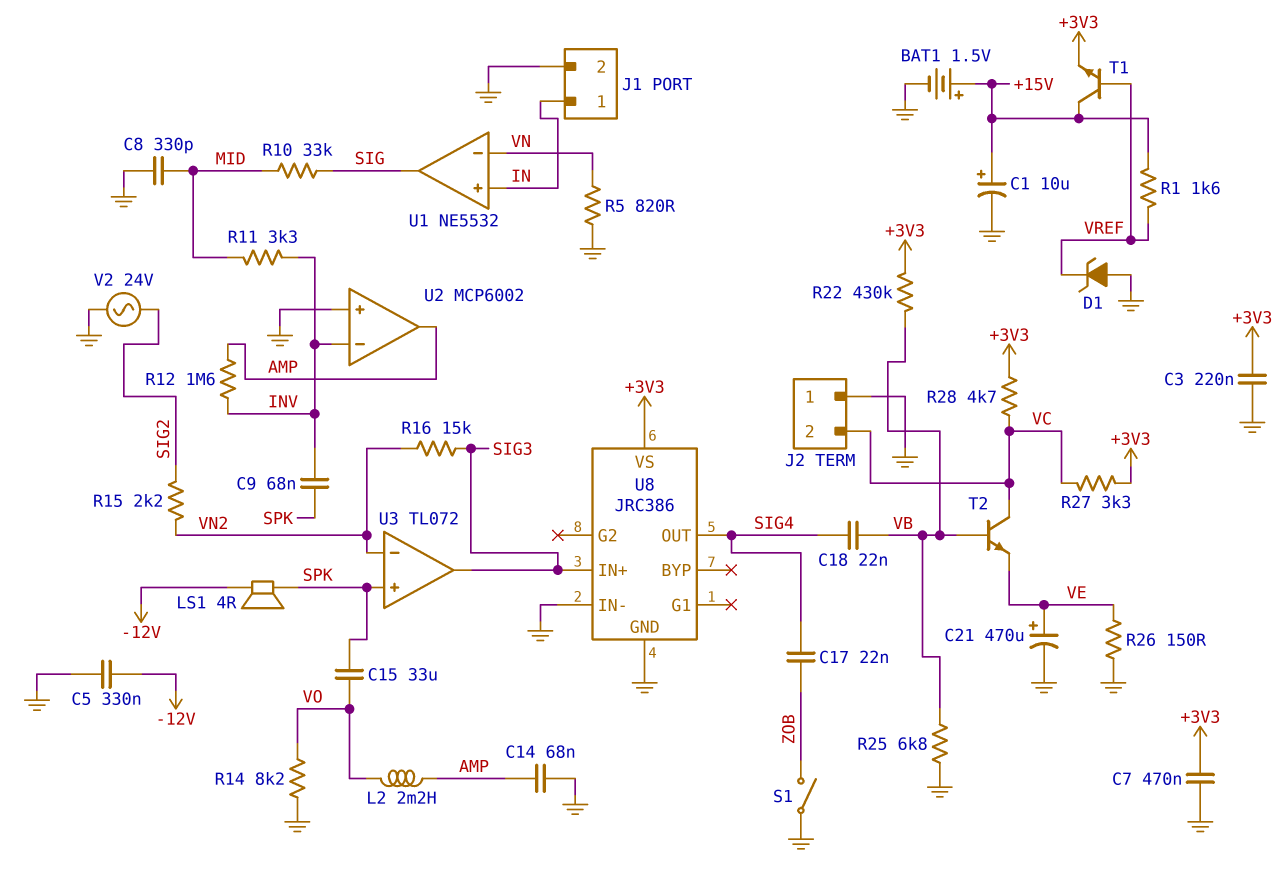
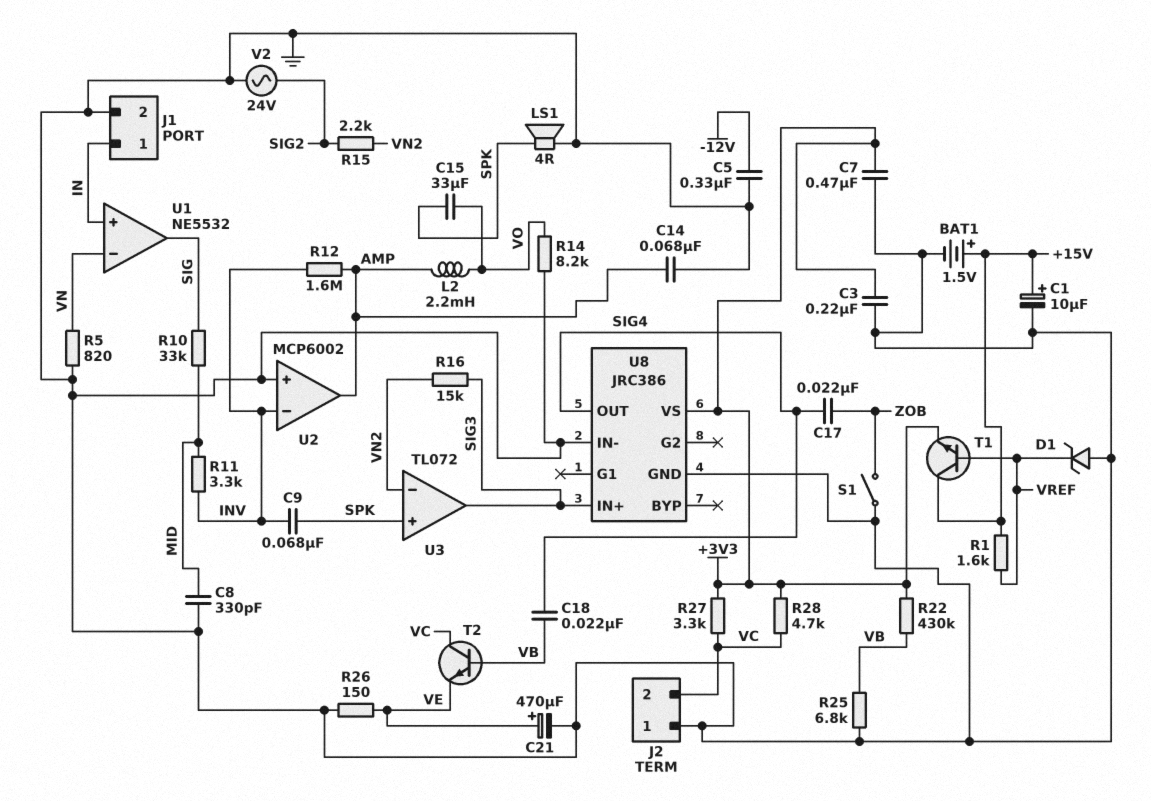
LS1: speaker 4R (-12V, SPK) -> speaker 4R (GND, SPK)

